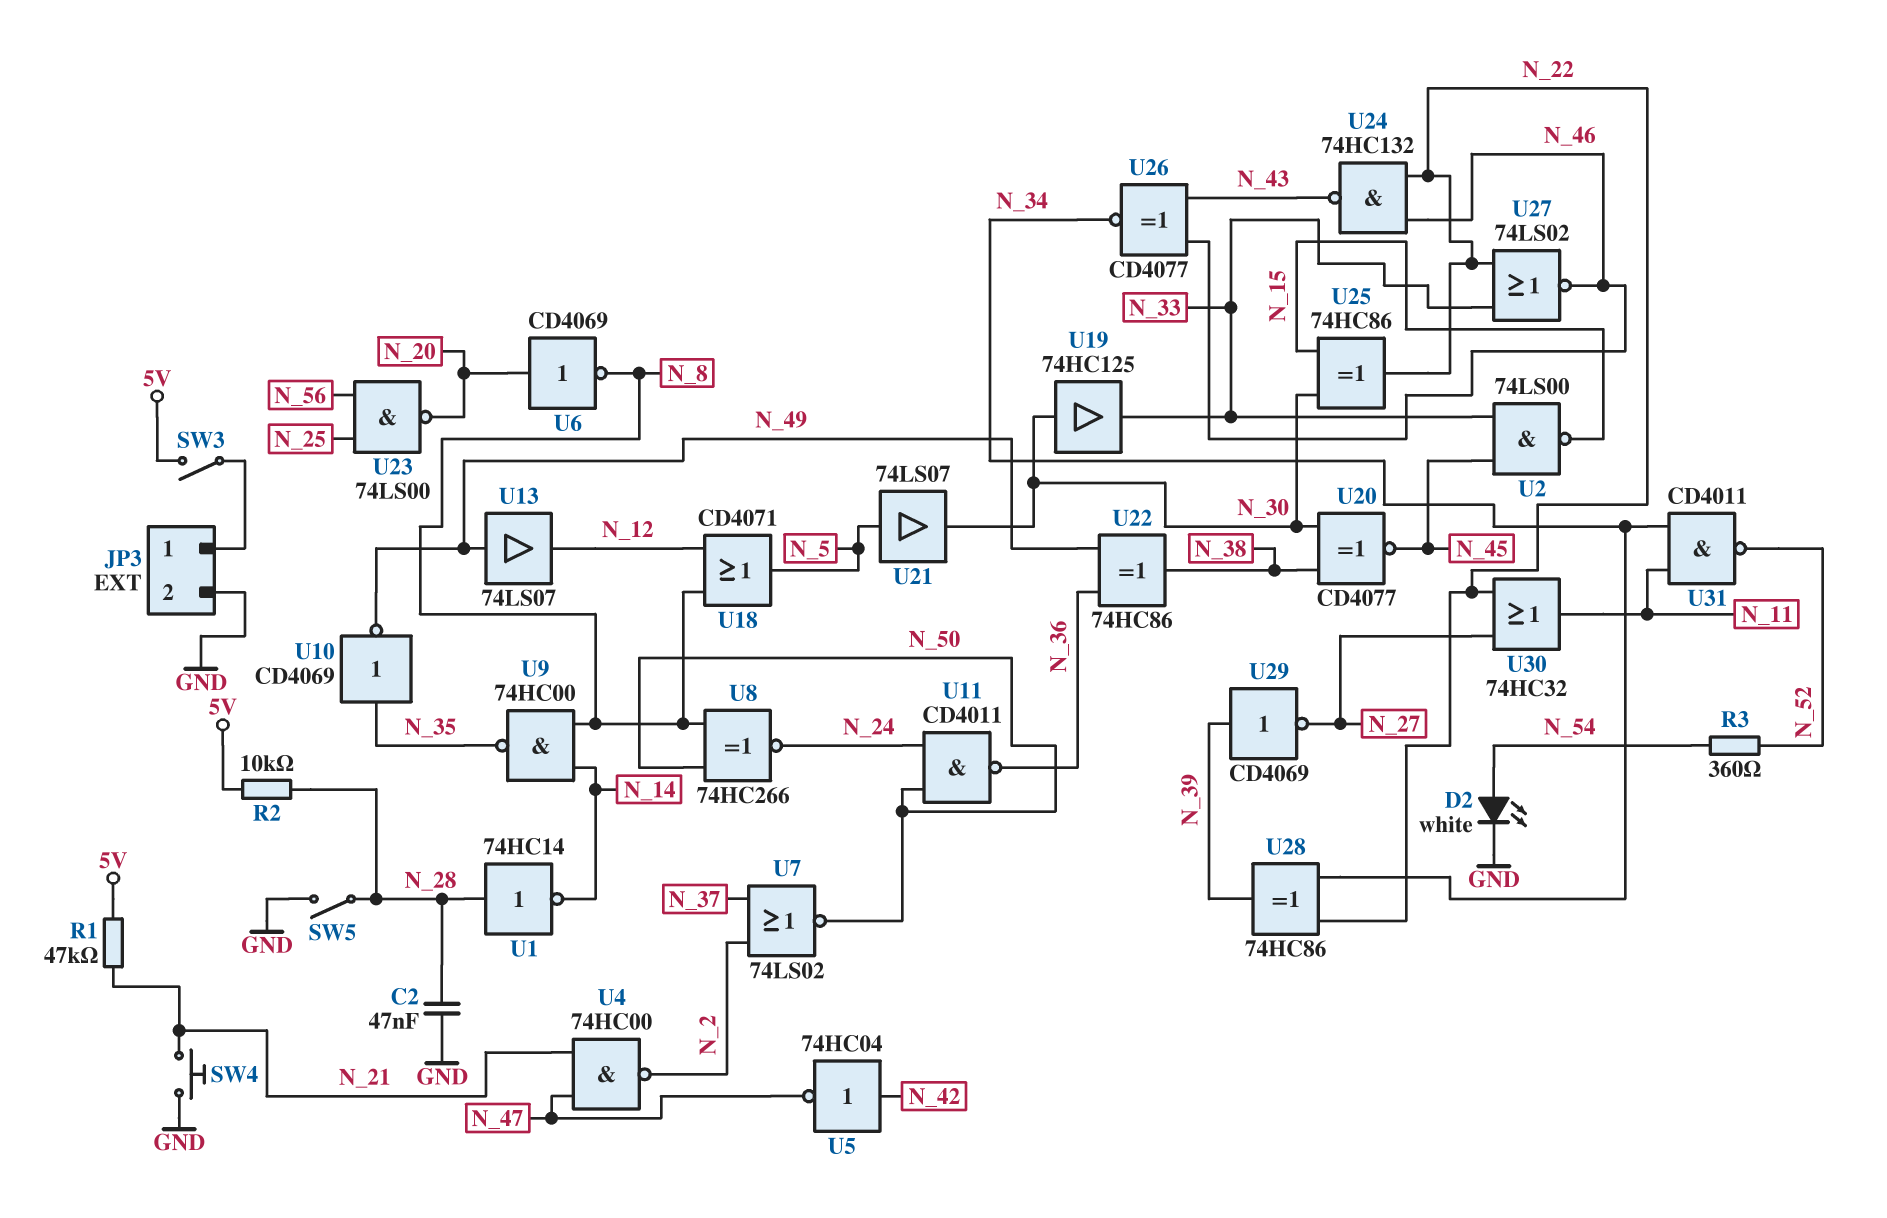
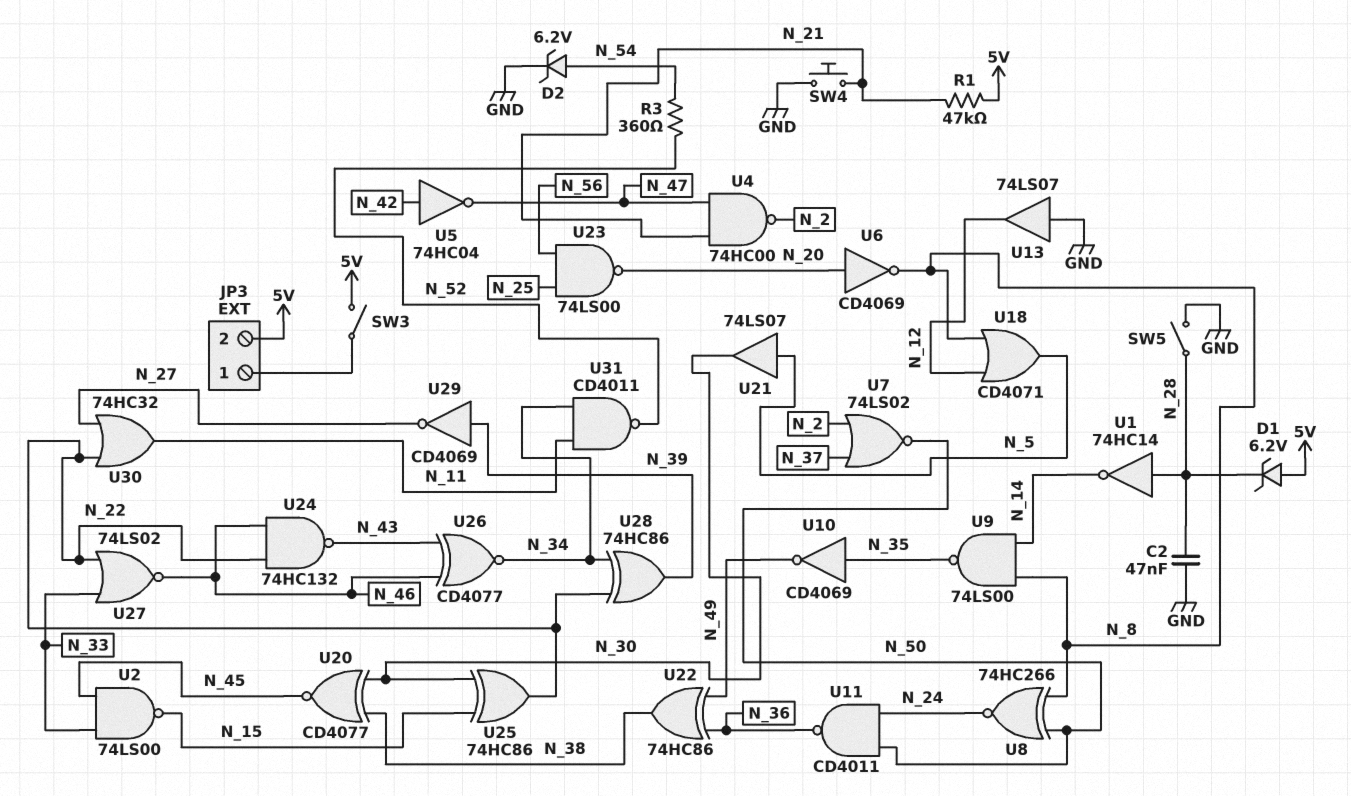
D1: none -> zener 6.2V (A 5V, K N_28)
D2: LED white (A N_54, K GND) -> zener 6.2V (A N_54, K GND)
JP3 pin 2: GND -> 5V
R2: 10k (5V, N_28) -> none
U9: NAND 74HC00 (in N_8, in N_14, out N_35) -> NAND 74LS00 (in N_8, in N_14, out N_35)
U13: buffer 74LS07 (in N_49, out N_12) -> buffer 74LS07 (in GND, out N_12)
U19: buffer 74HC125 (in N_30, out N_33) -> none

